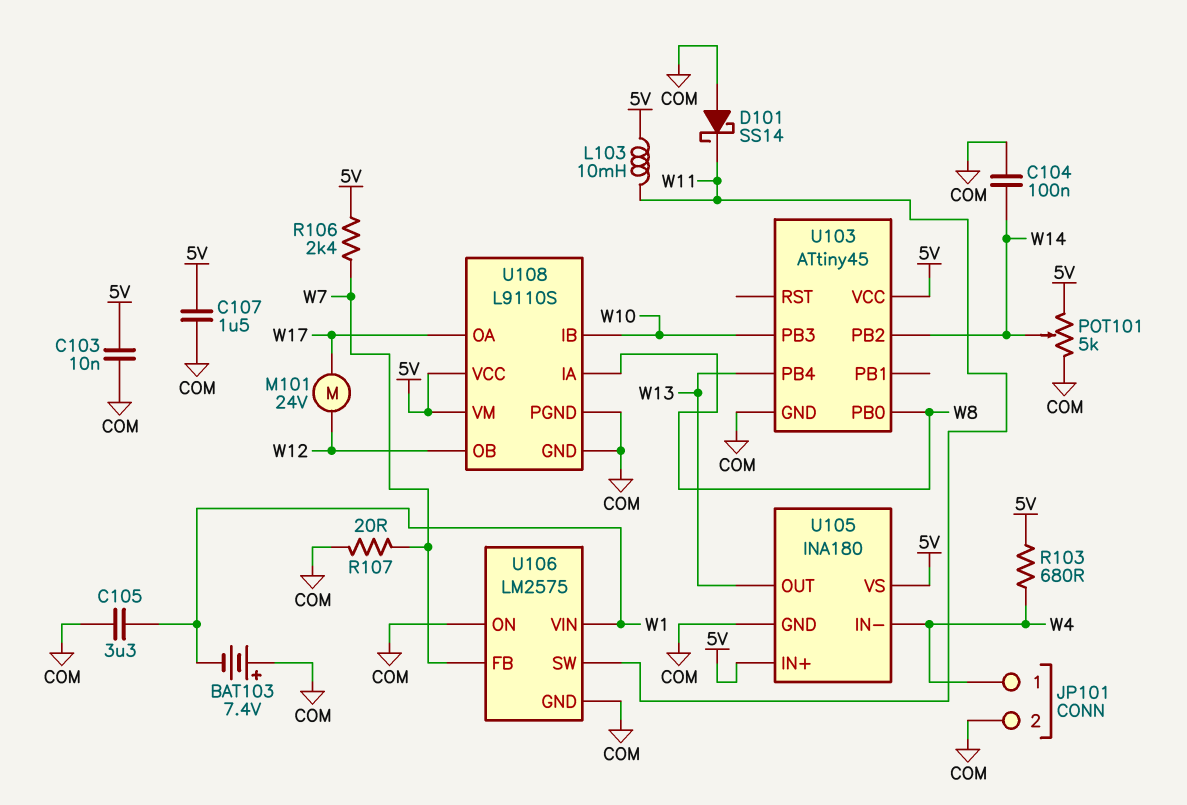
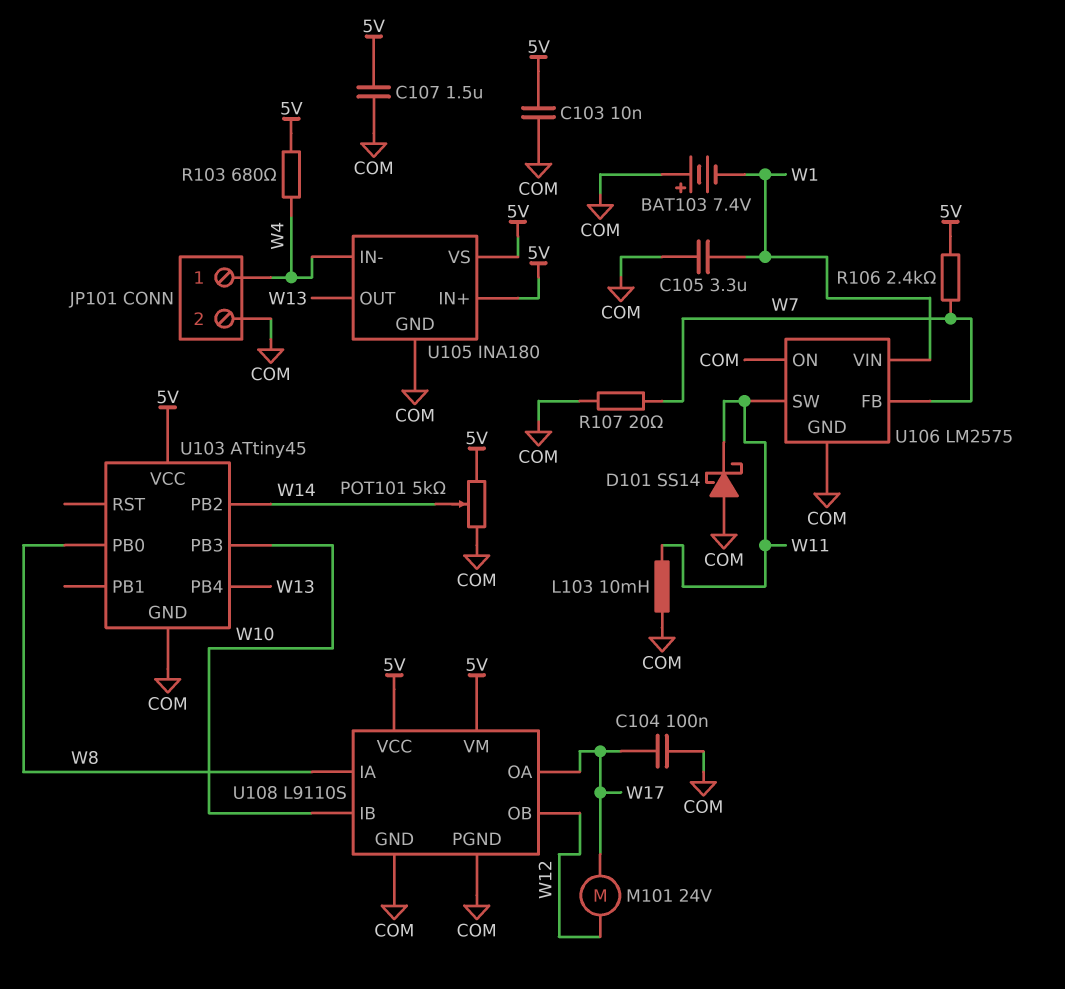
C104: 100nF (COM, W14) -> 100nF (COM, W17)
L103: 10mH (5V, W11) -> 10mH (COM, W11)

